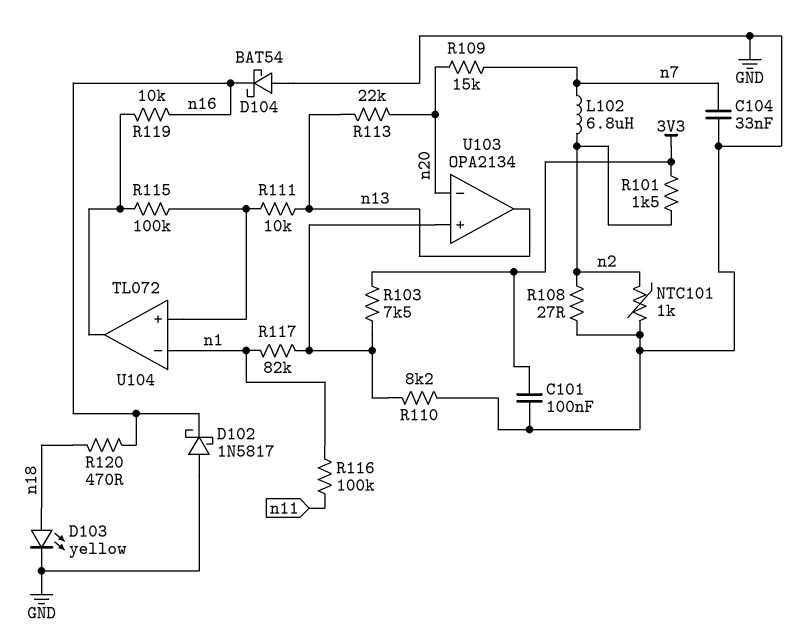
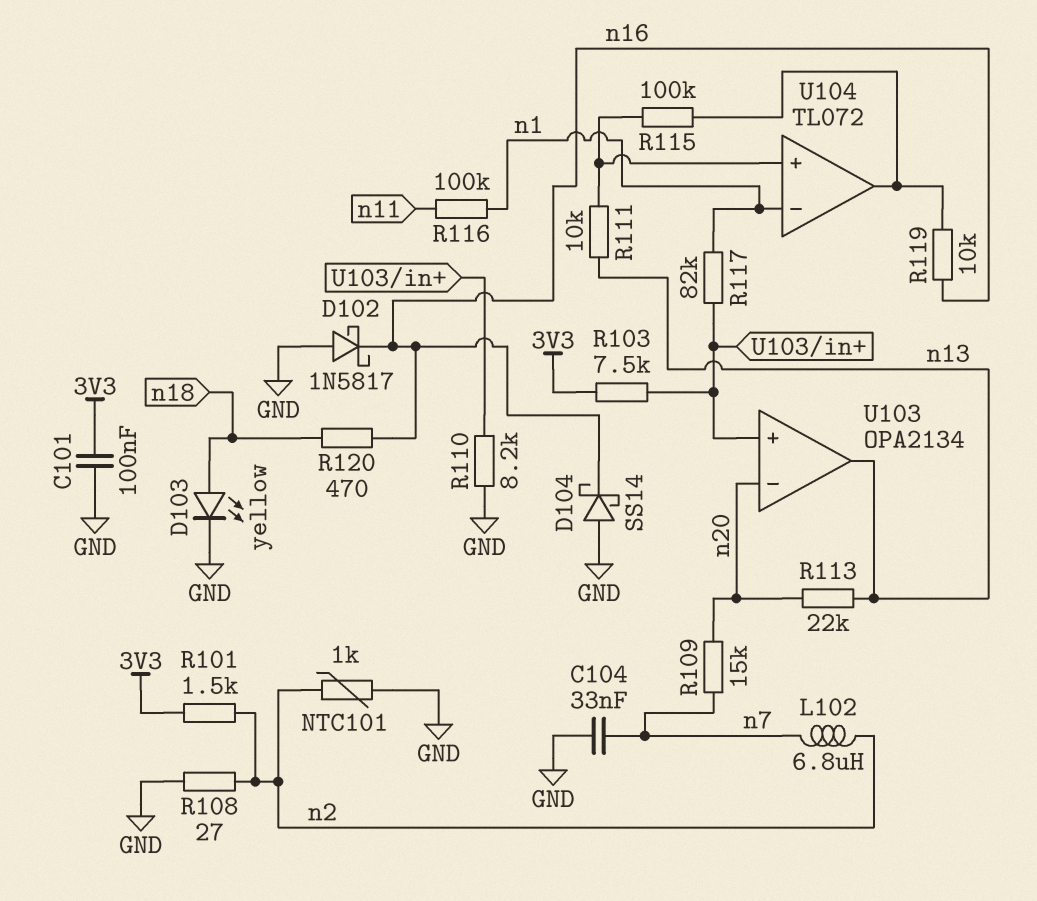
D104: schottky BAT54 (A GND, K n16) -> schottky SS14 (A GND, K n16)

